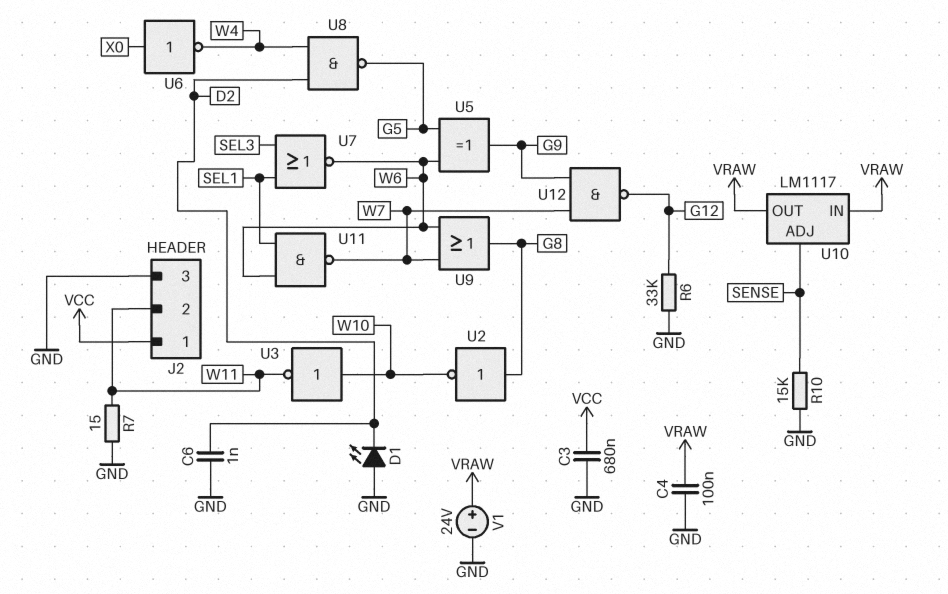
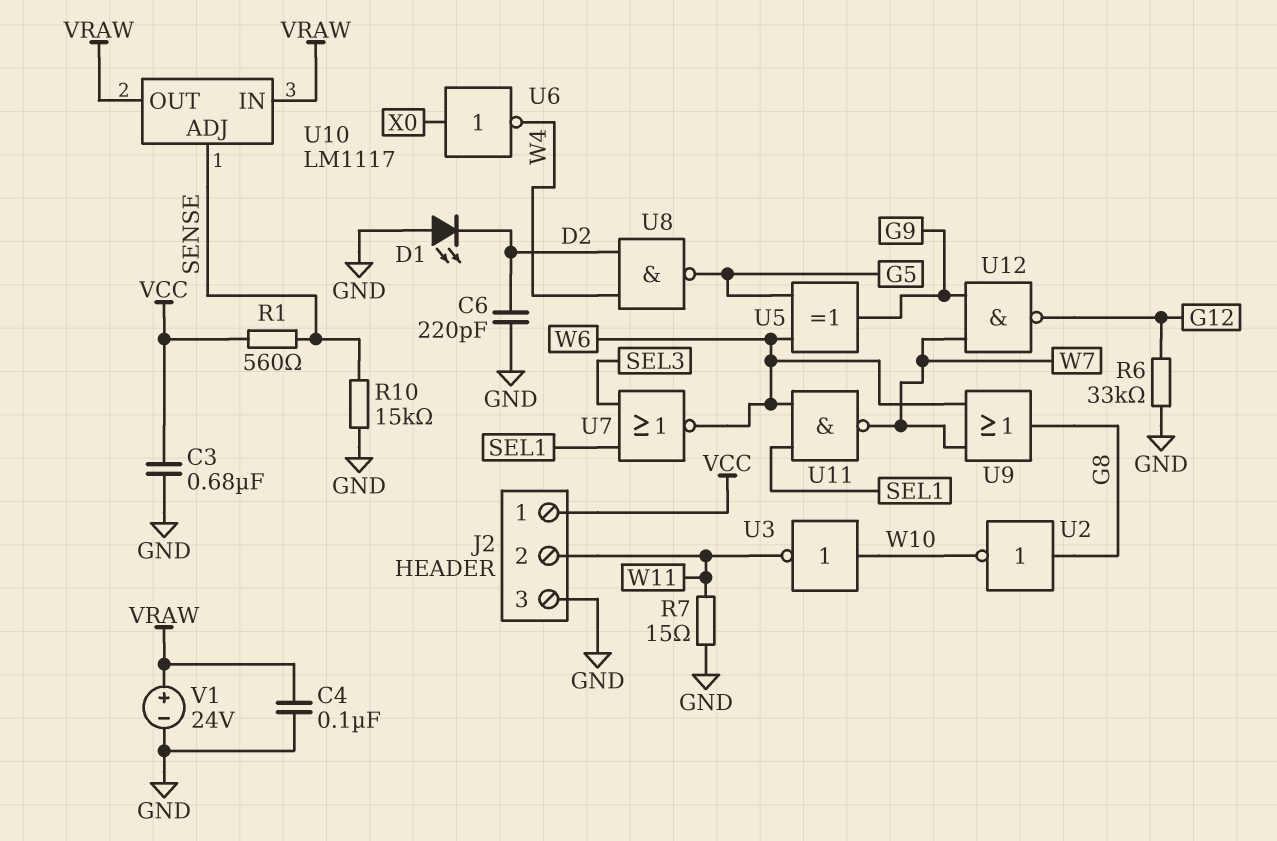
C6: 1nF (D2, GND) -> 220pF (D2, GND)
R1: none -> 560 (SENSE, VCC)

